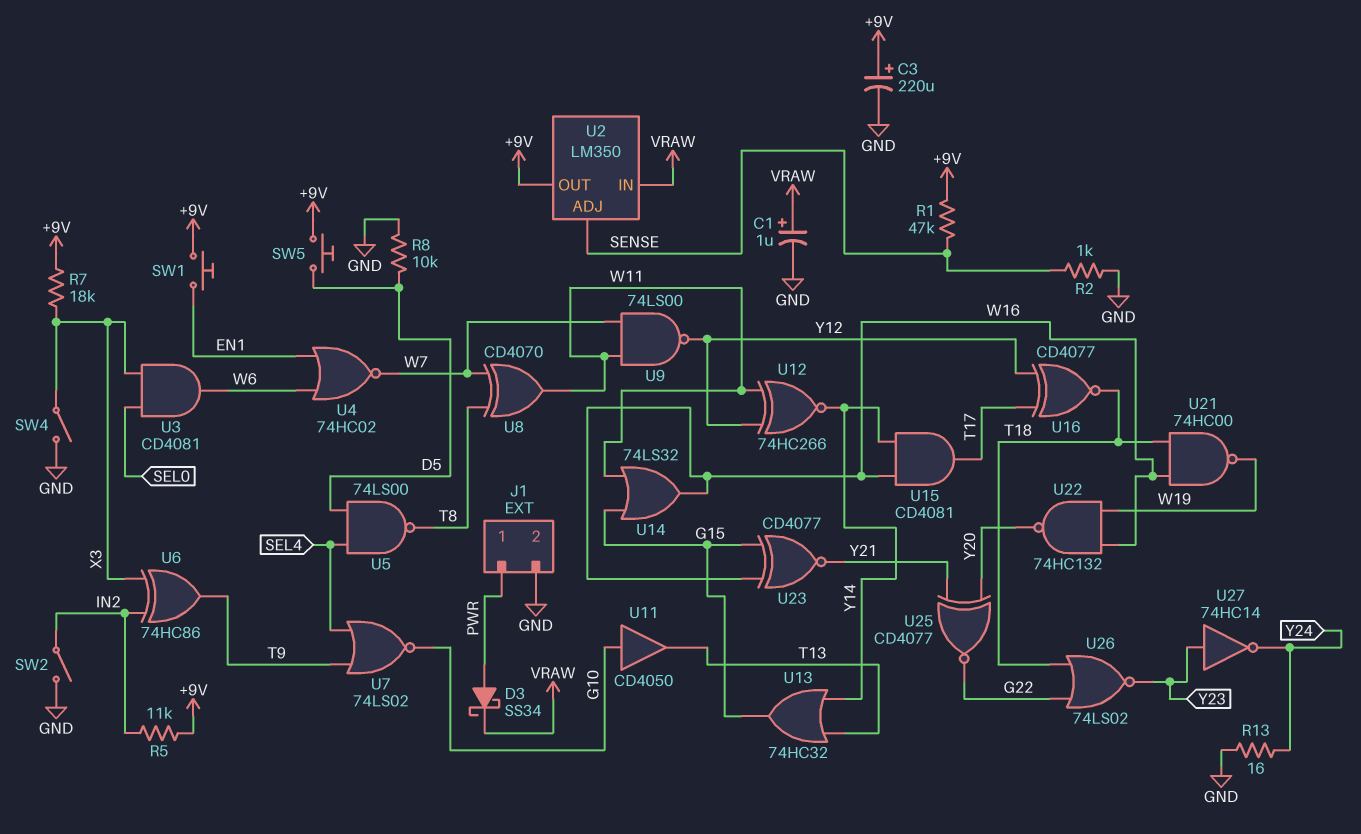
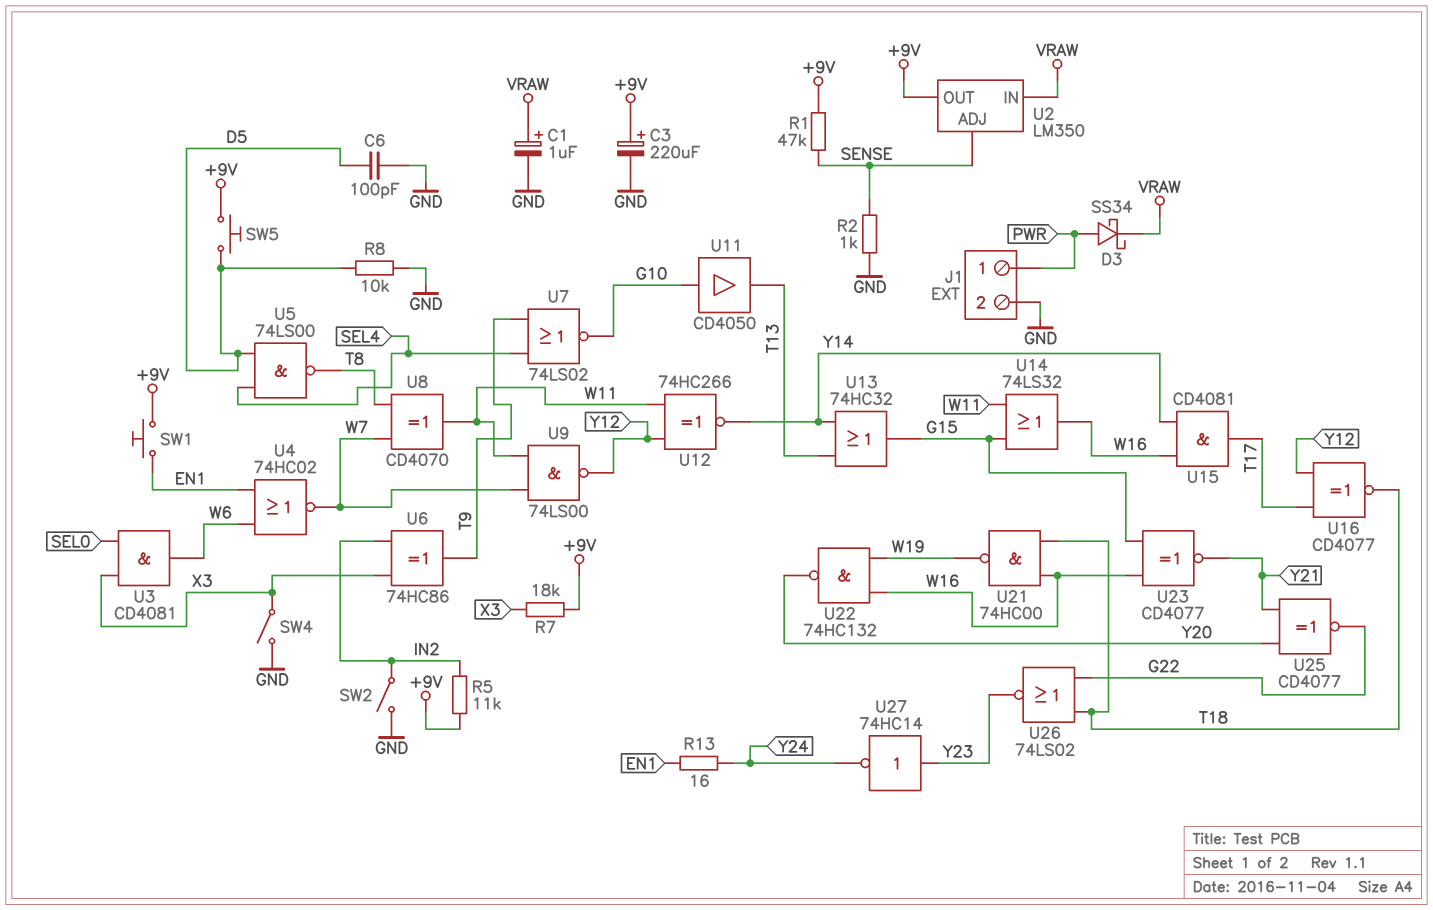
C6: none -> 100pF (D5, GND)
R13: 16 (GND, Y24) -> 16 (EN1, Y24)

